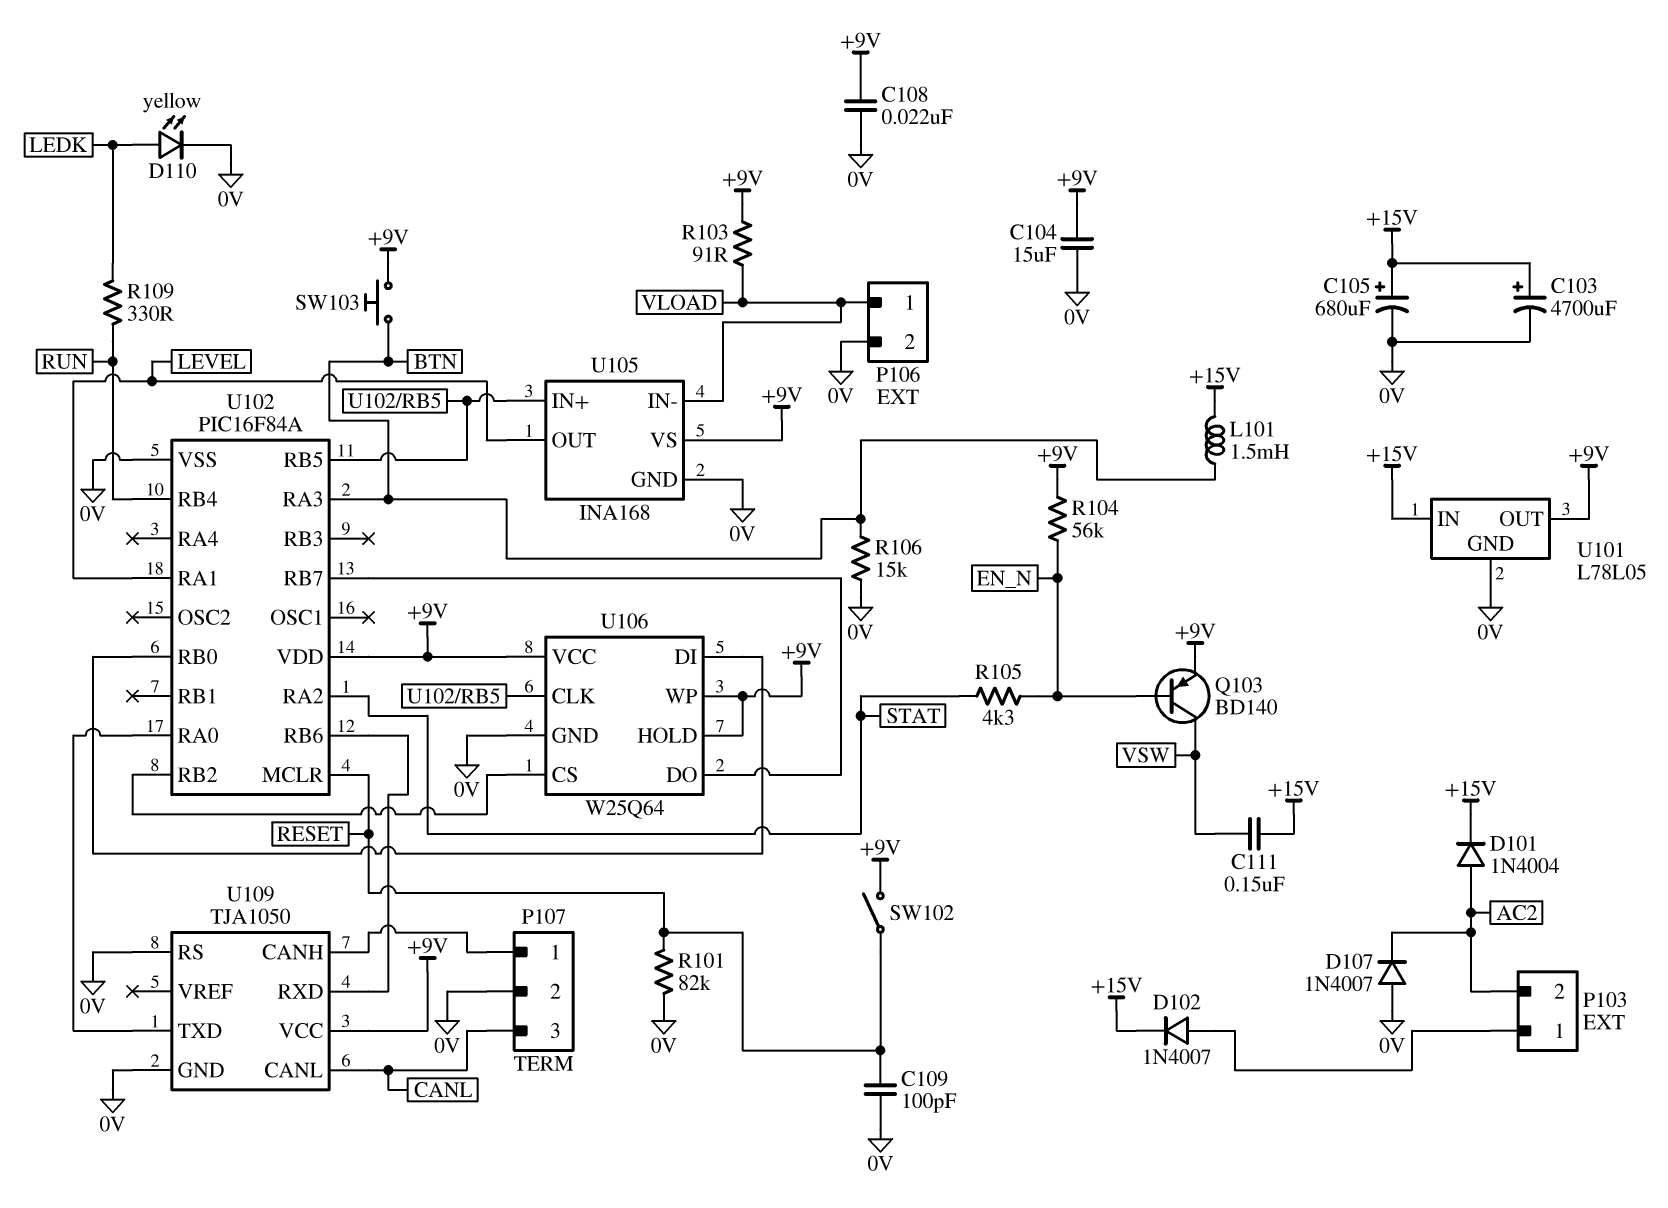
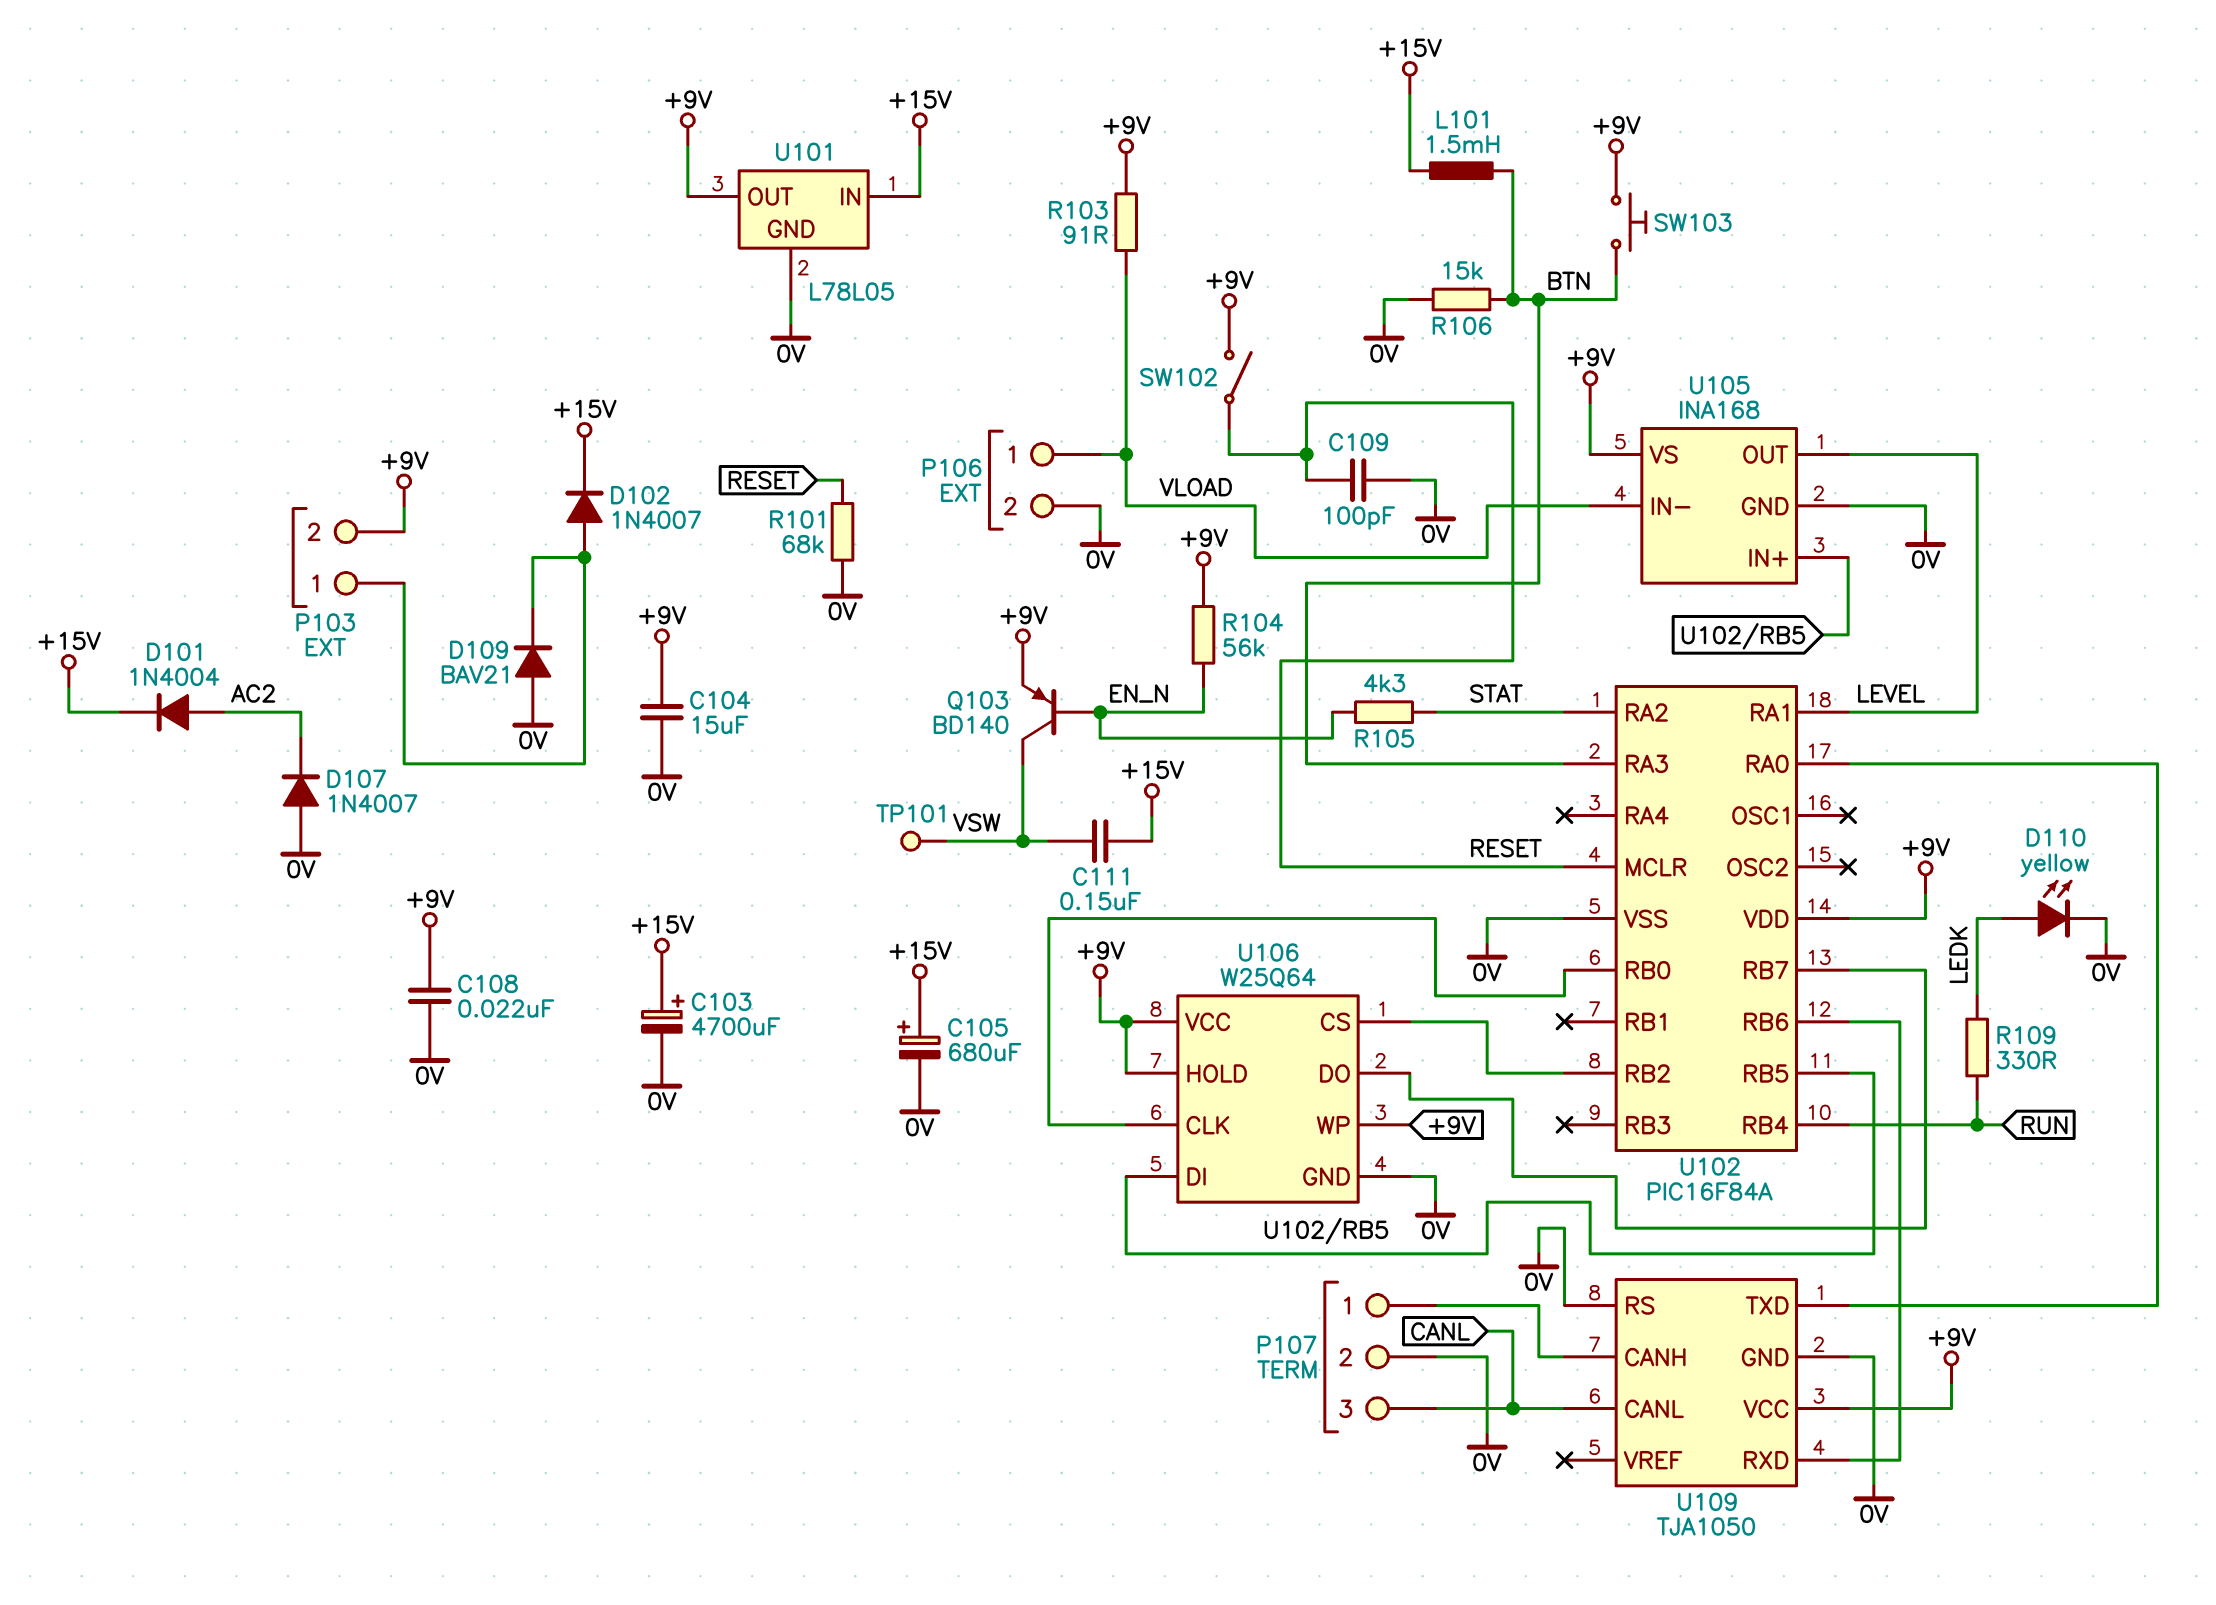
D109: none -> diode BAV21 (A 0V, K P103/1)
P103 pin 2: AC2 -> +9V
R101: 82k (0V, RESET) -> 68k (0V, RESET)
TP101: none -> test point (VSW)
U106 pin CLK: U102/RB5 -> U102/RB0
U106 pin DI: U102/RB0 -> U102/RB5

